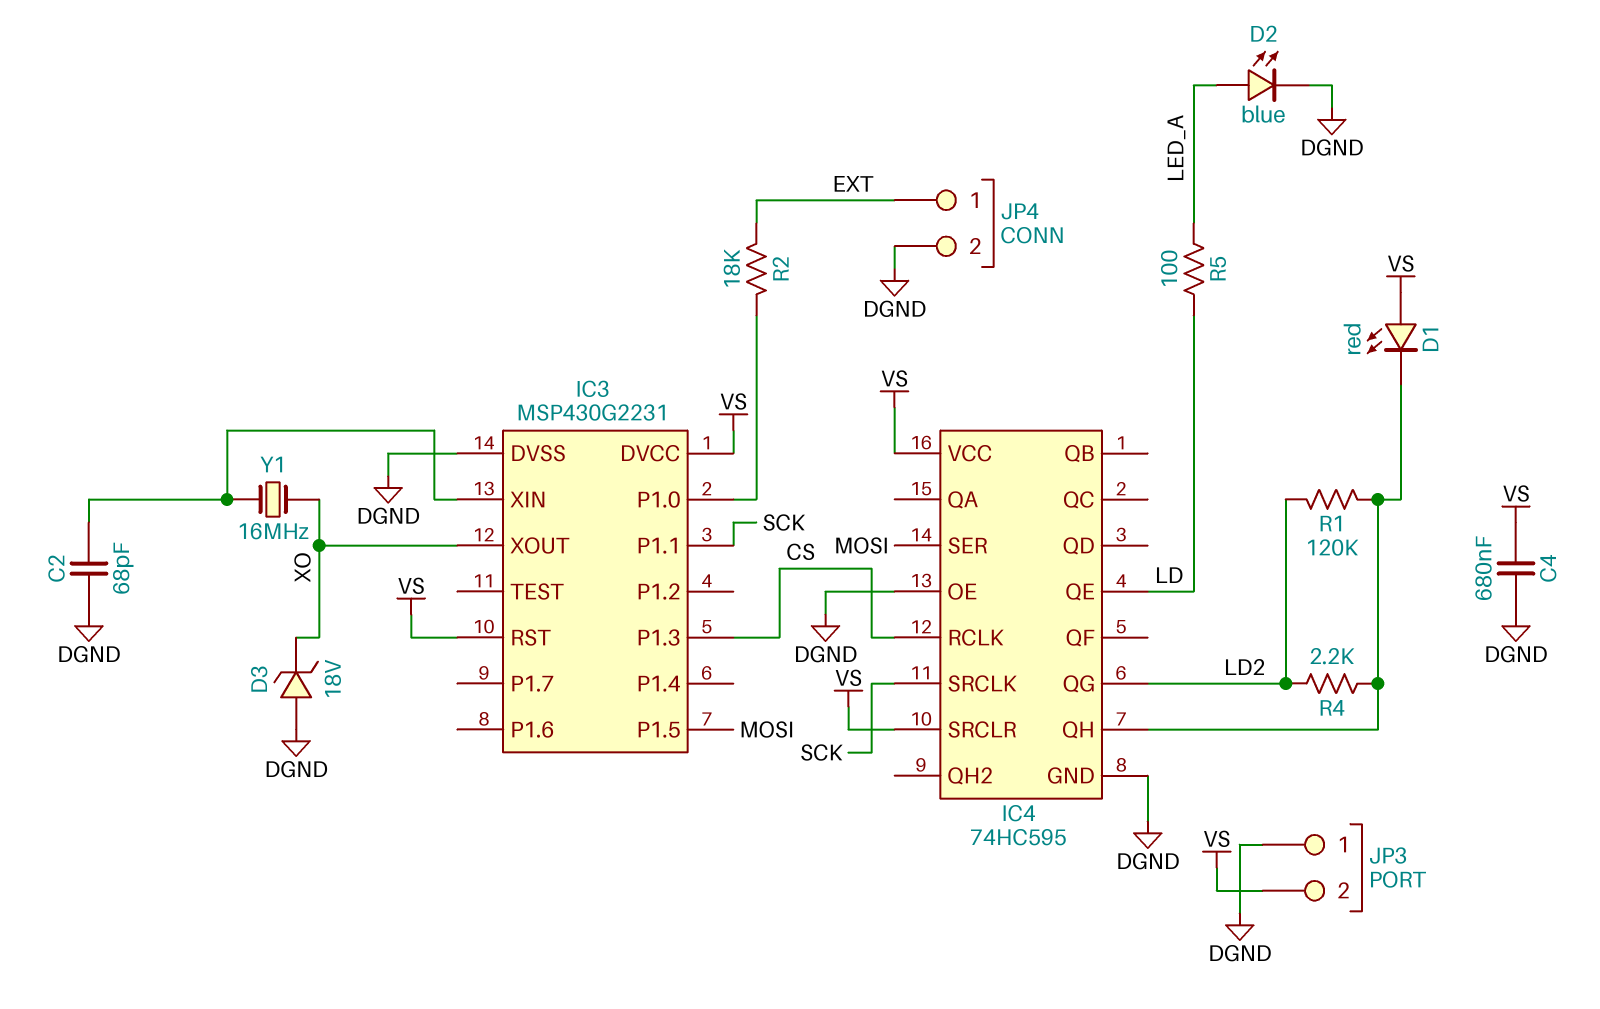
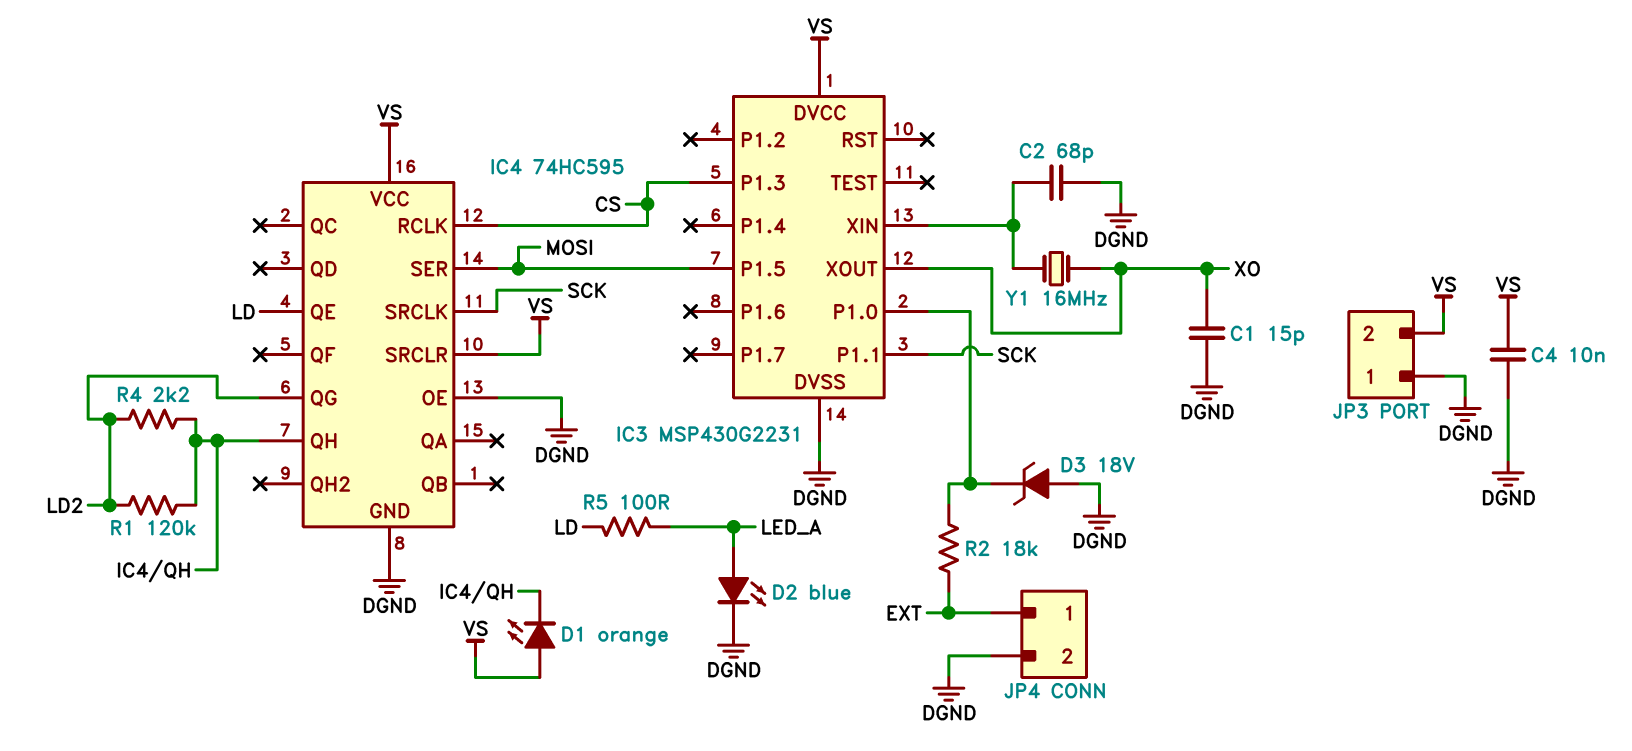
C1: none -> 15pF (DGND, XO)
C4: 680nF (DGND, VS) -> 10nF (DGND, VS)
D1: LED red (A VS, K IC4/QH) -> LED orange (A VS, K IC4/QH)
D3: zener 18V (A DGND, K XO) -> zener 18V (A DGND, K IC3/P1.0)
IC3 pin RST: VS -> none

